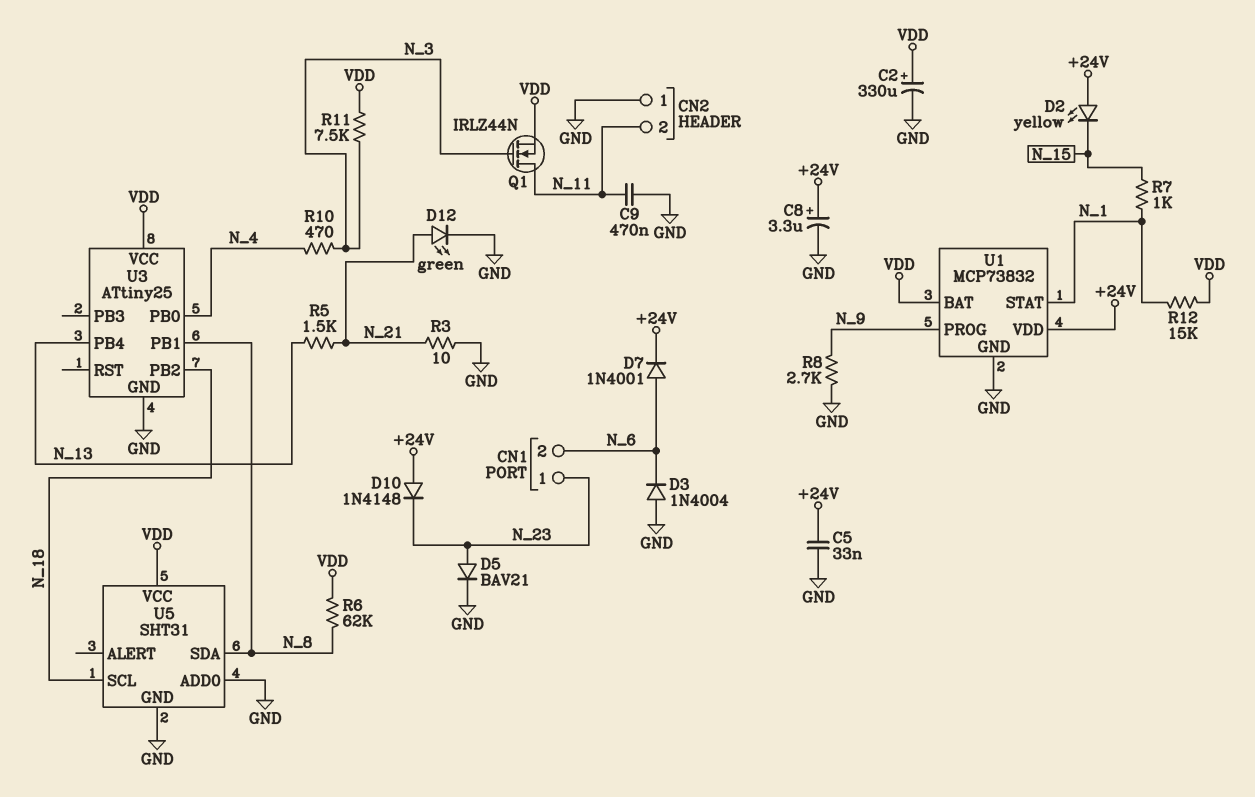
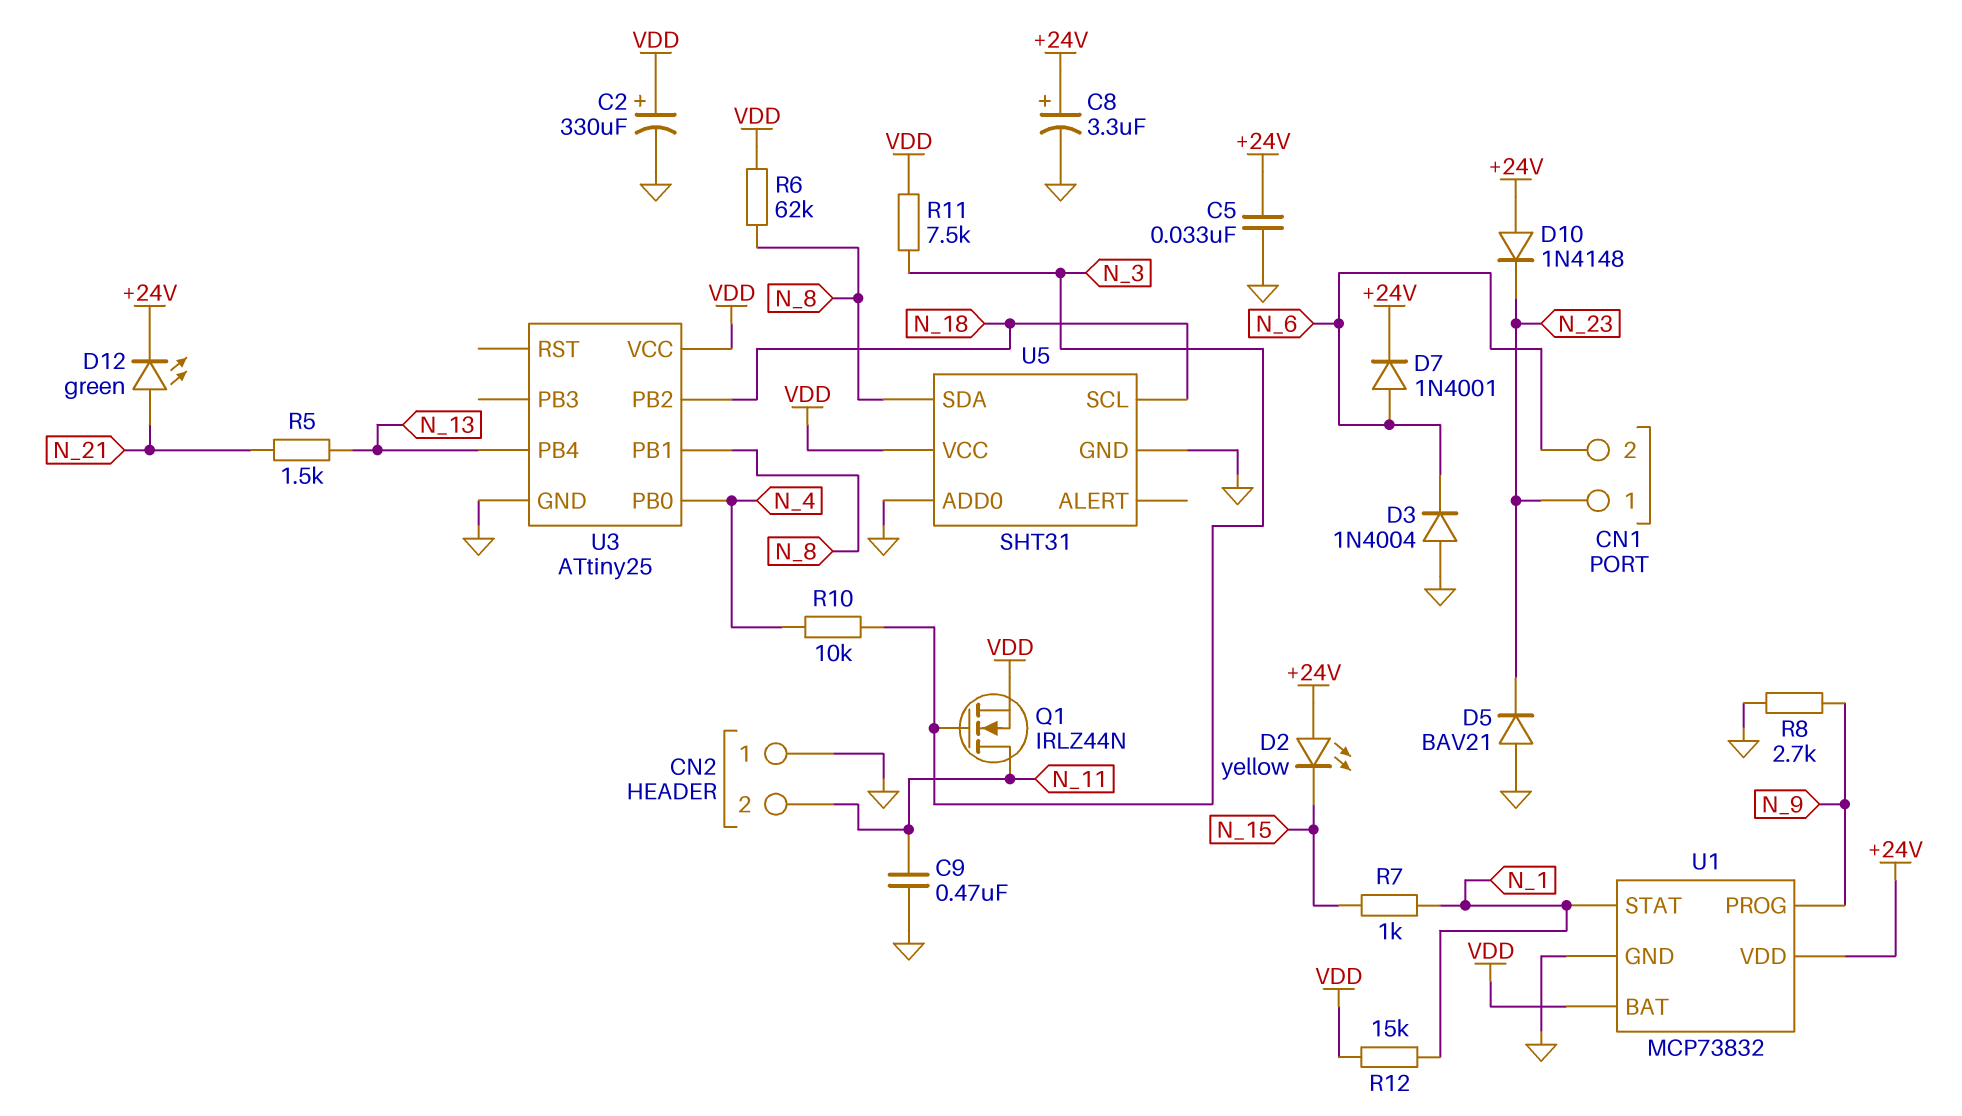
D5: diode BAV21 (A N_23, K GND) -> diode BAV21 (A GND, K N_23)
D12: LED green (A N_21, K GND) -> LED green (A N_21, K +24V)
R3: 10 (GND, N_21) -> none
R10: 470 (N_3, N_4) -> 10k (N_3, N_4)

